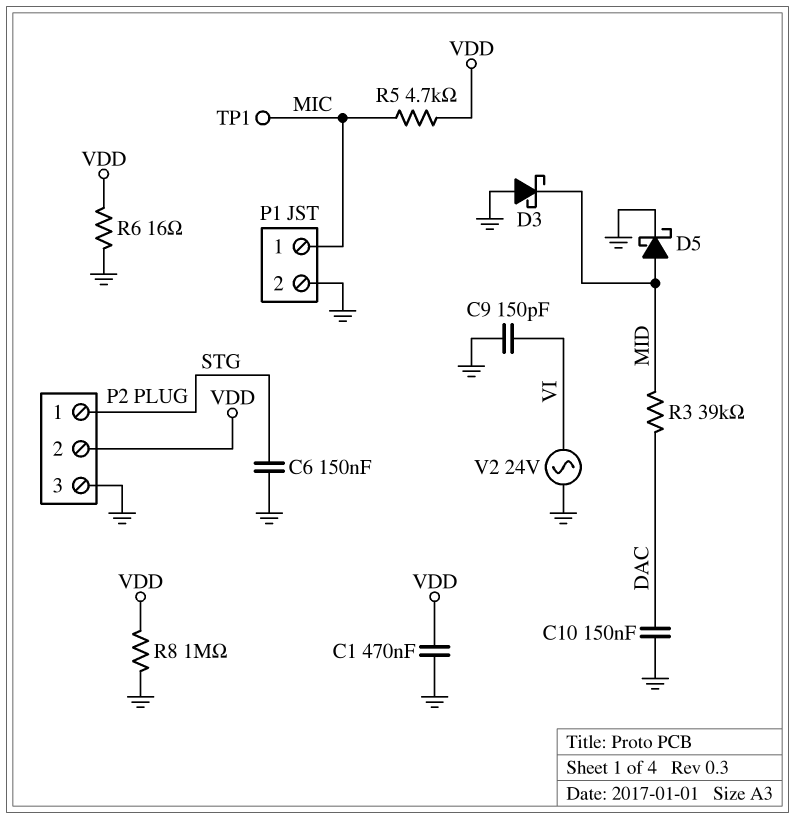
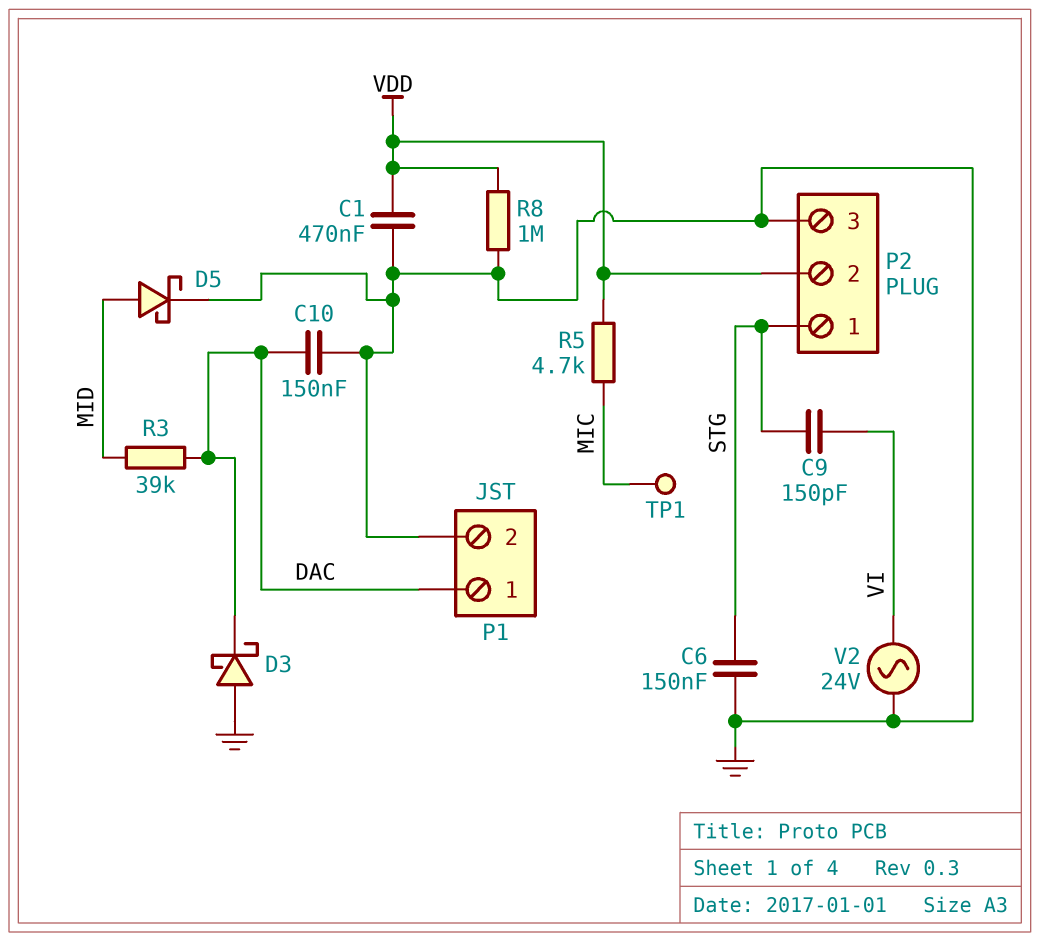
C9: 150pF (GND, VI) -> 150pF (STG, VI)
D3: schottky (A GND, K MID) -> schottky (A GND, K DAC)
P1 pin 1: MIC -> DAC
R6: 16 (GND, VDD) -> none

